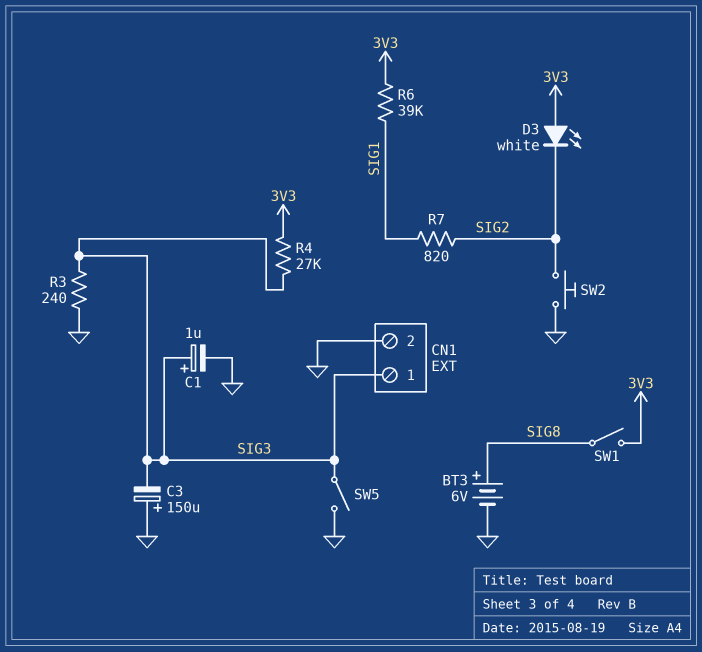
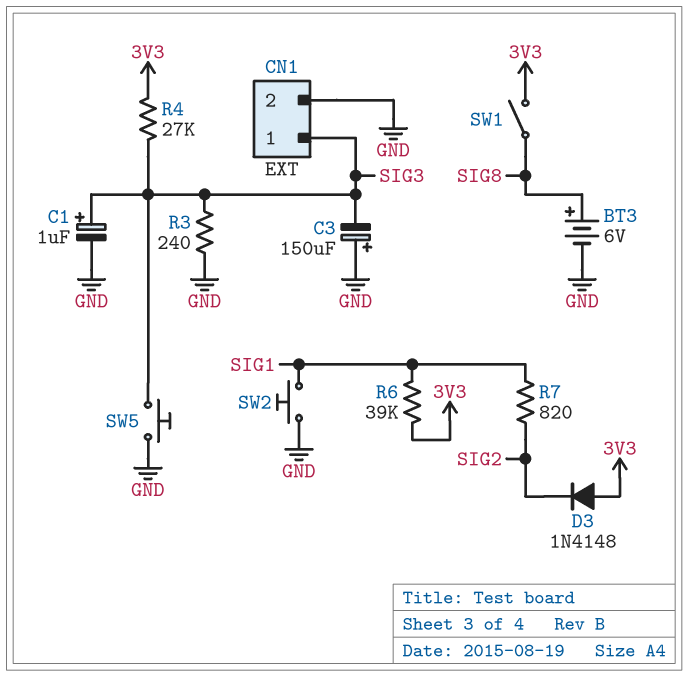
D3: LED white (A 3V3, K SIG2) -> diode 1N4148 (A 3V3, K SIG2)
SW2: button (GND, SIG2) -> button (GND, SIG1)
SW5: switch (GND, SIG3) -> button (GND, SIG3)

